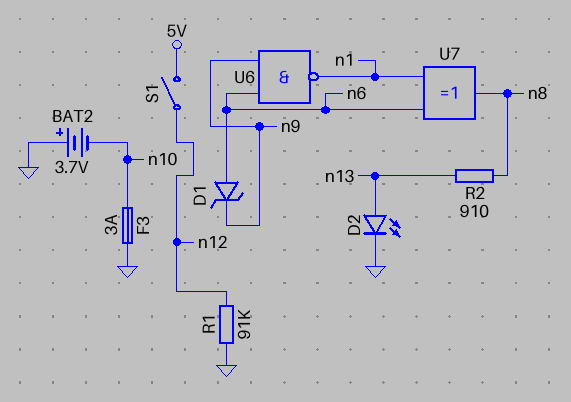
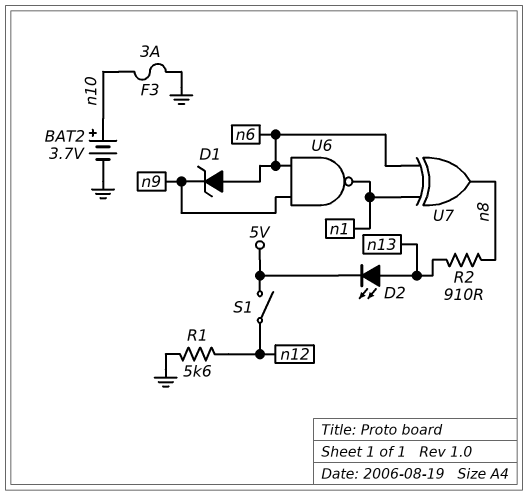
BAT2: 3.7V (plus GND, minus n10) -> 3.7V (plus n10, minus GND)
D2: LED (A n13, K GND) -> LED (A n13, K 5V)
R1: 91k (GND, n12) -> 5.6k (GND, n12)

